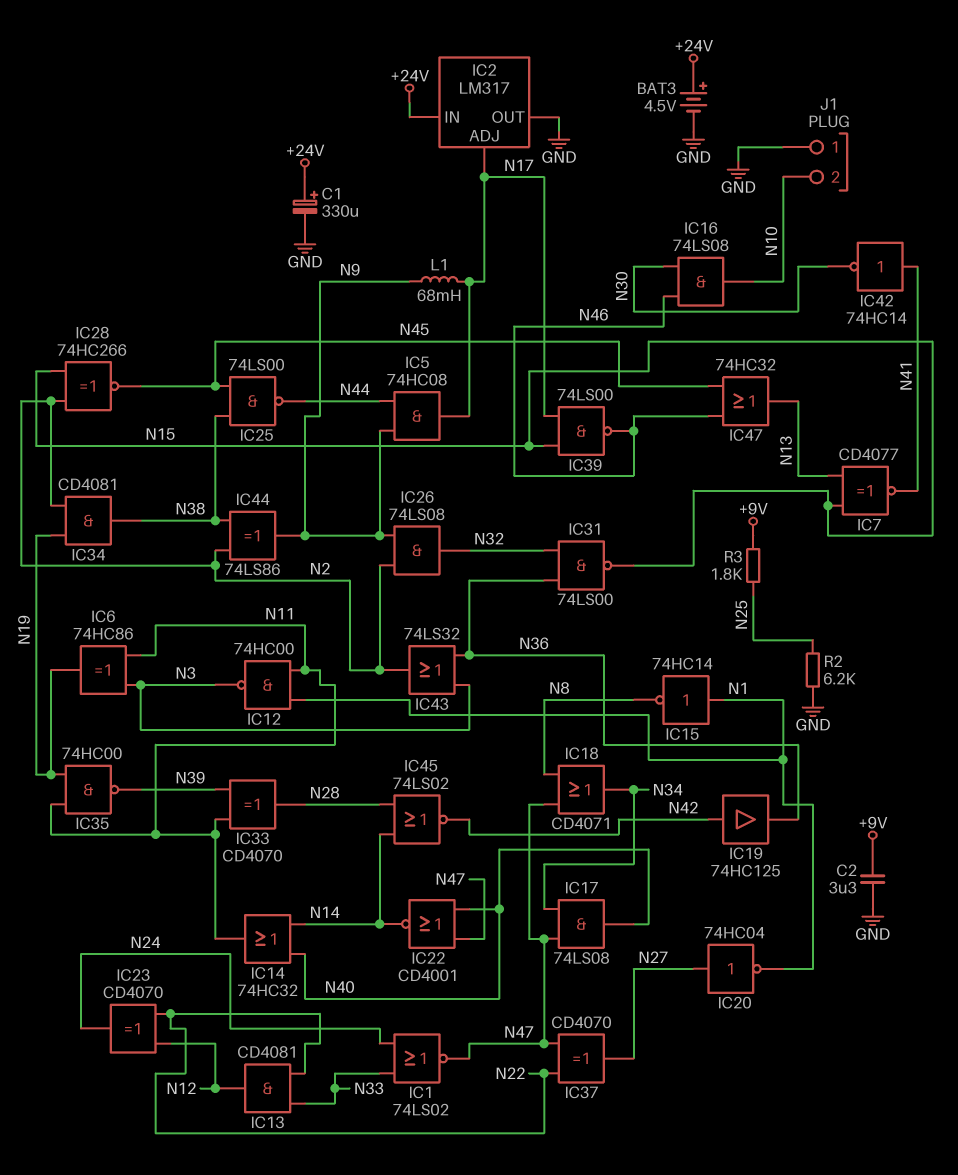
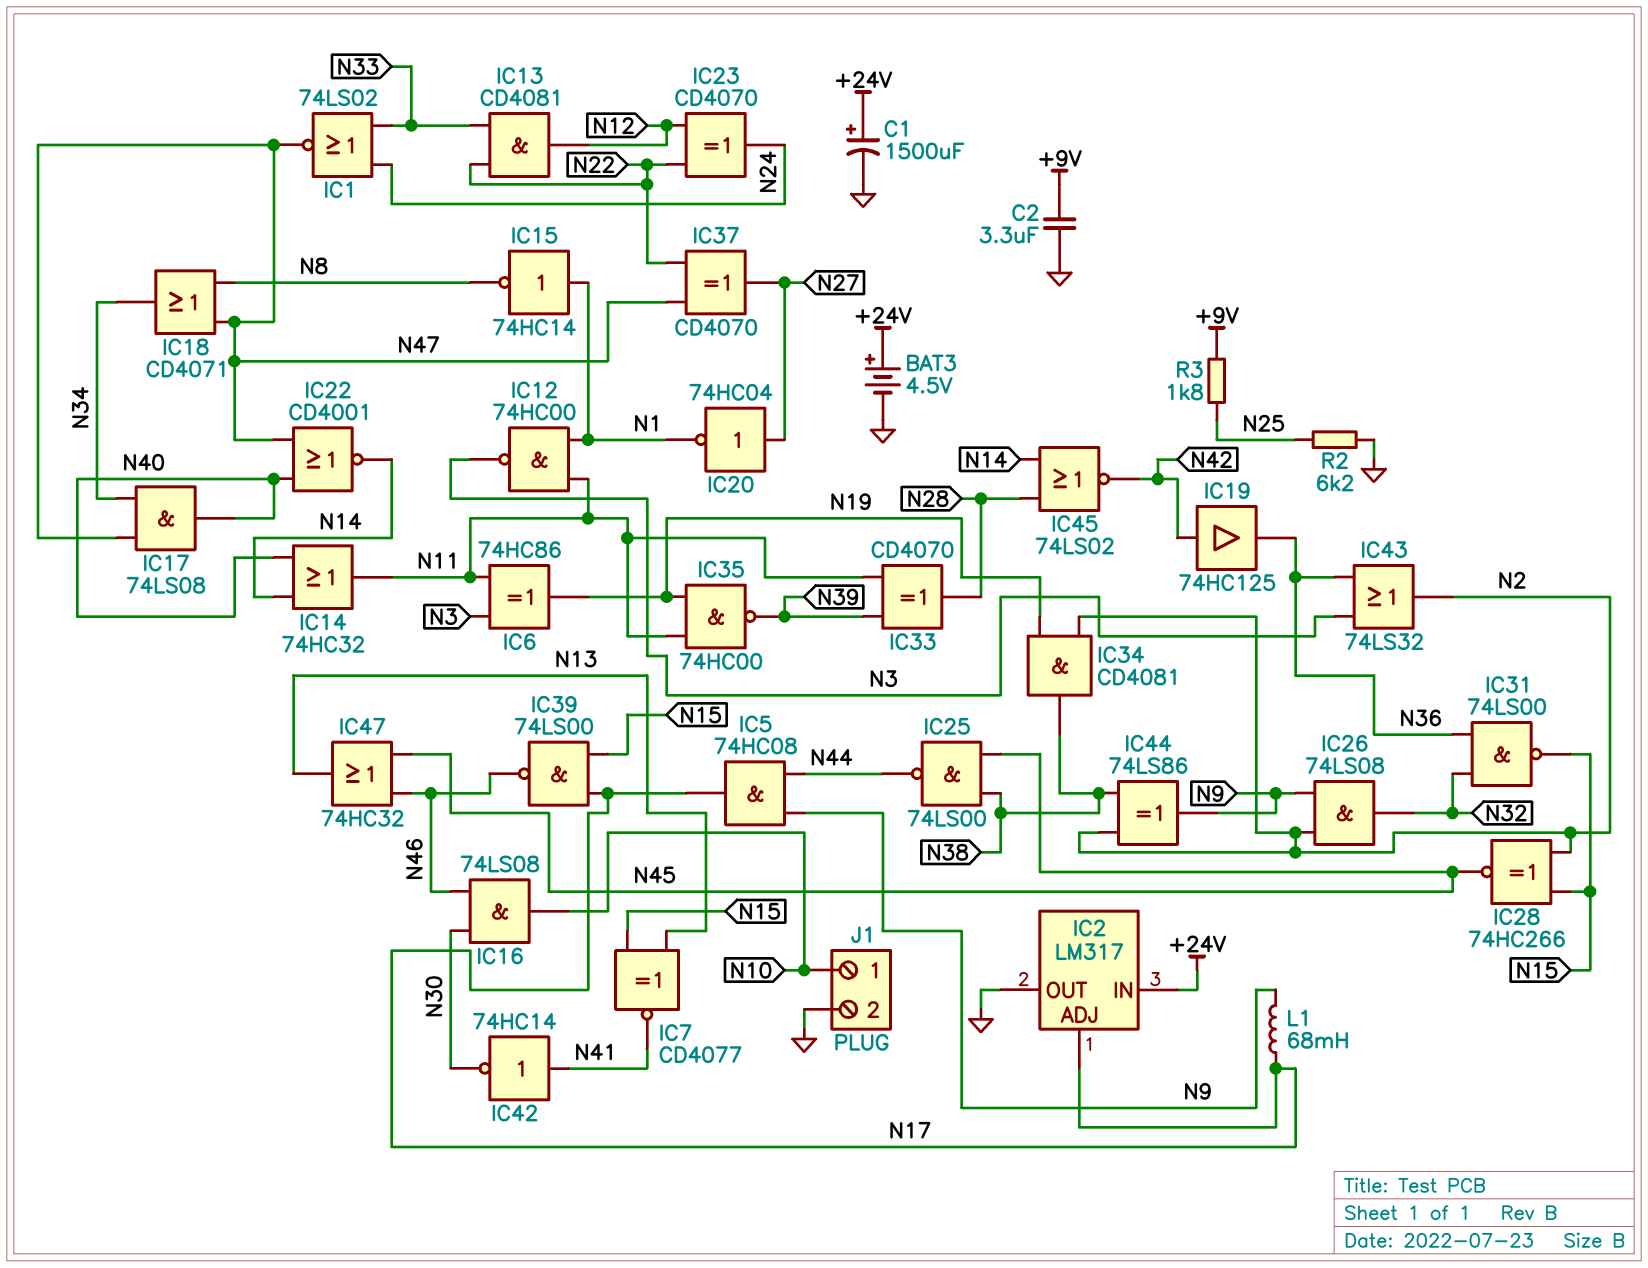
C1: 330uF (plus +24V, minus GND) -> 1500uF (plus +24V, minus GND)
J1 pin 1: GND -> N10
J1 pin 2: N10 -> GND

